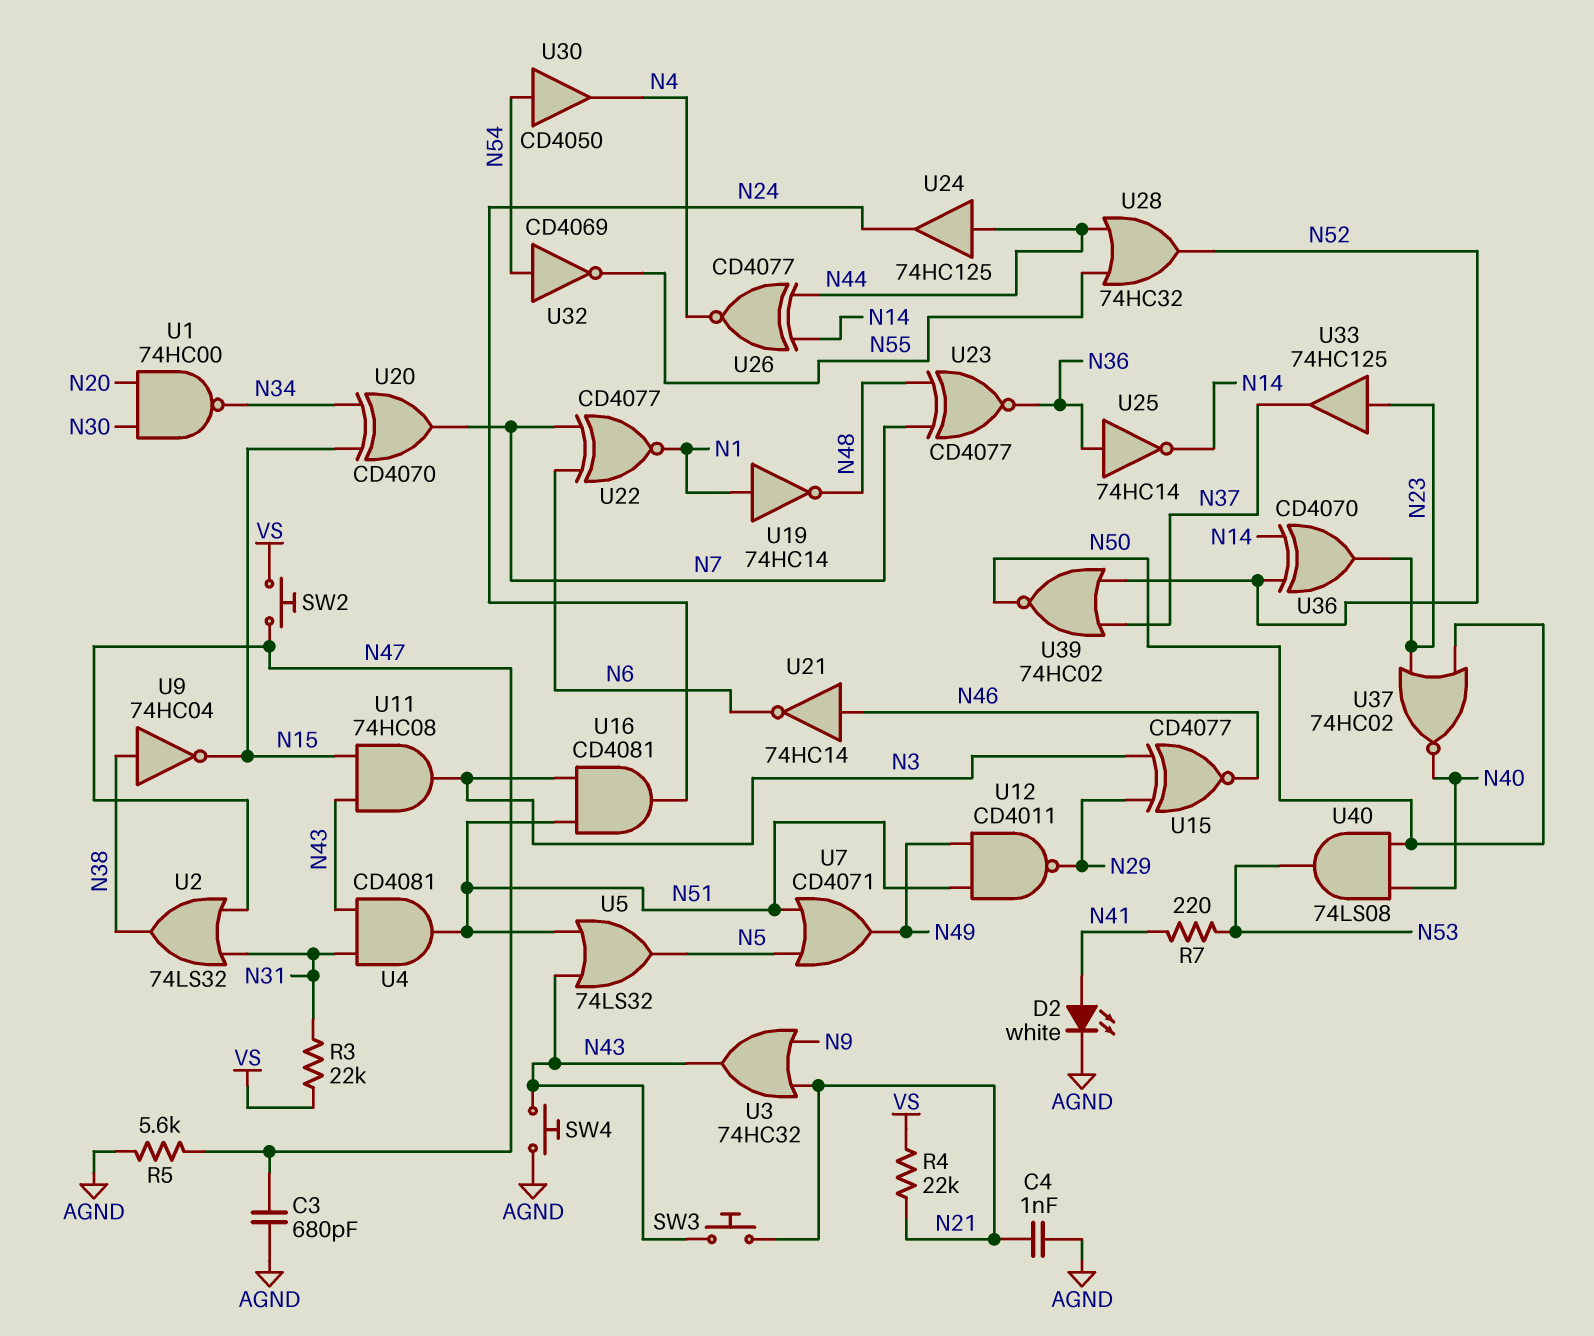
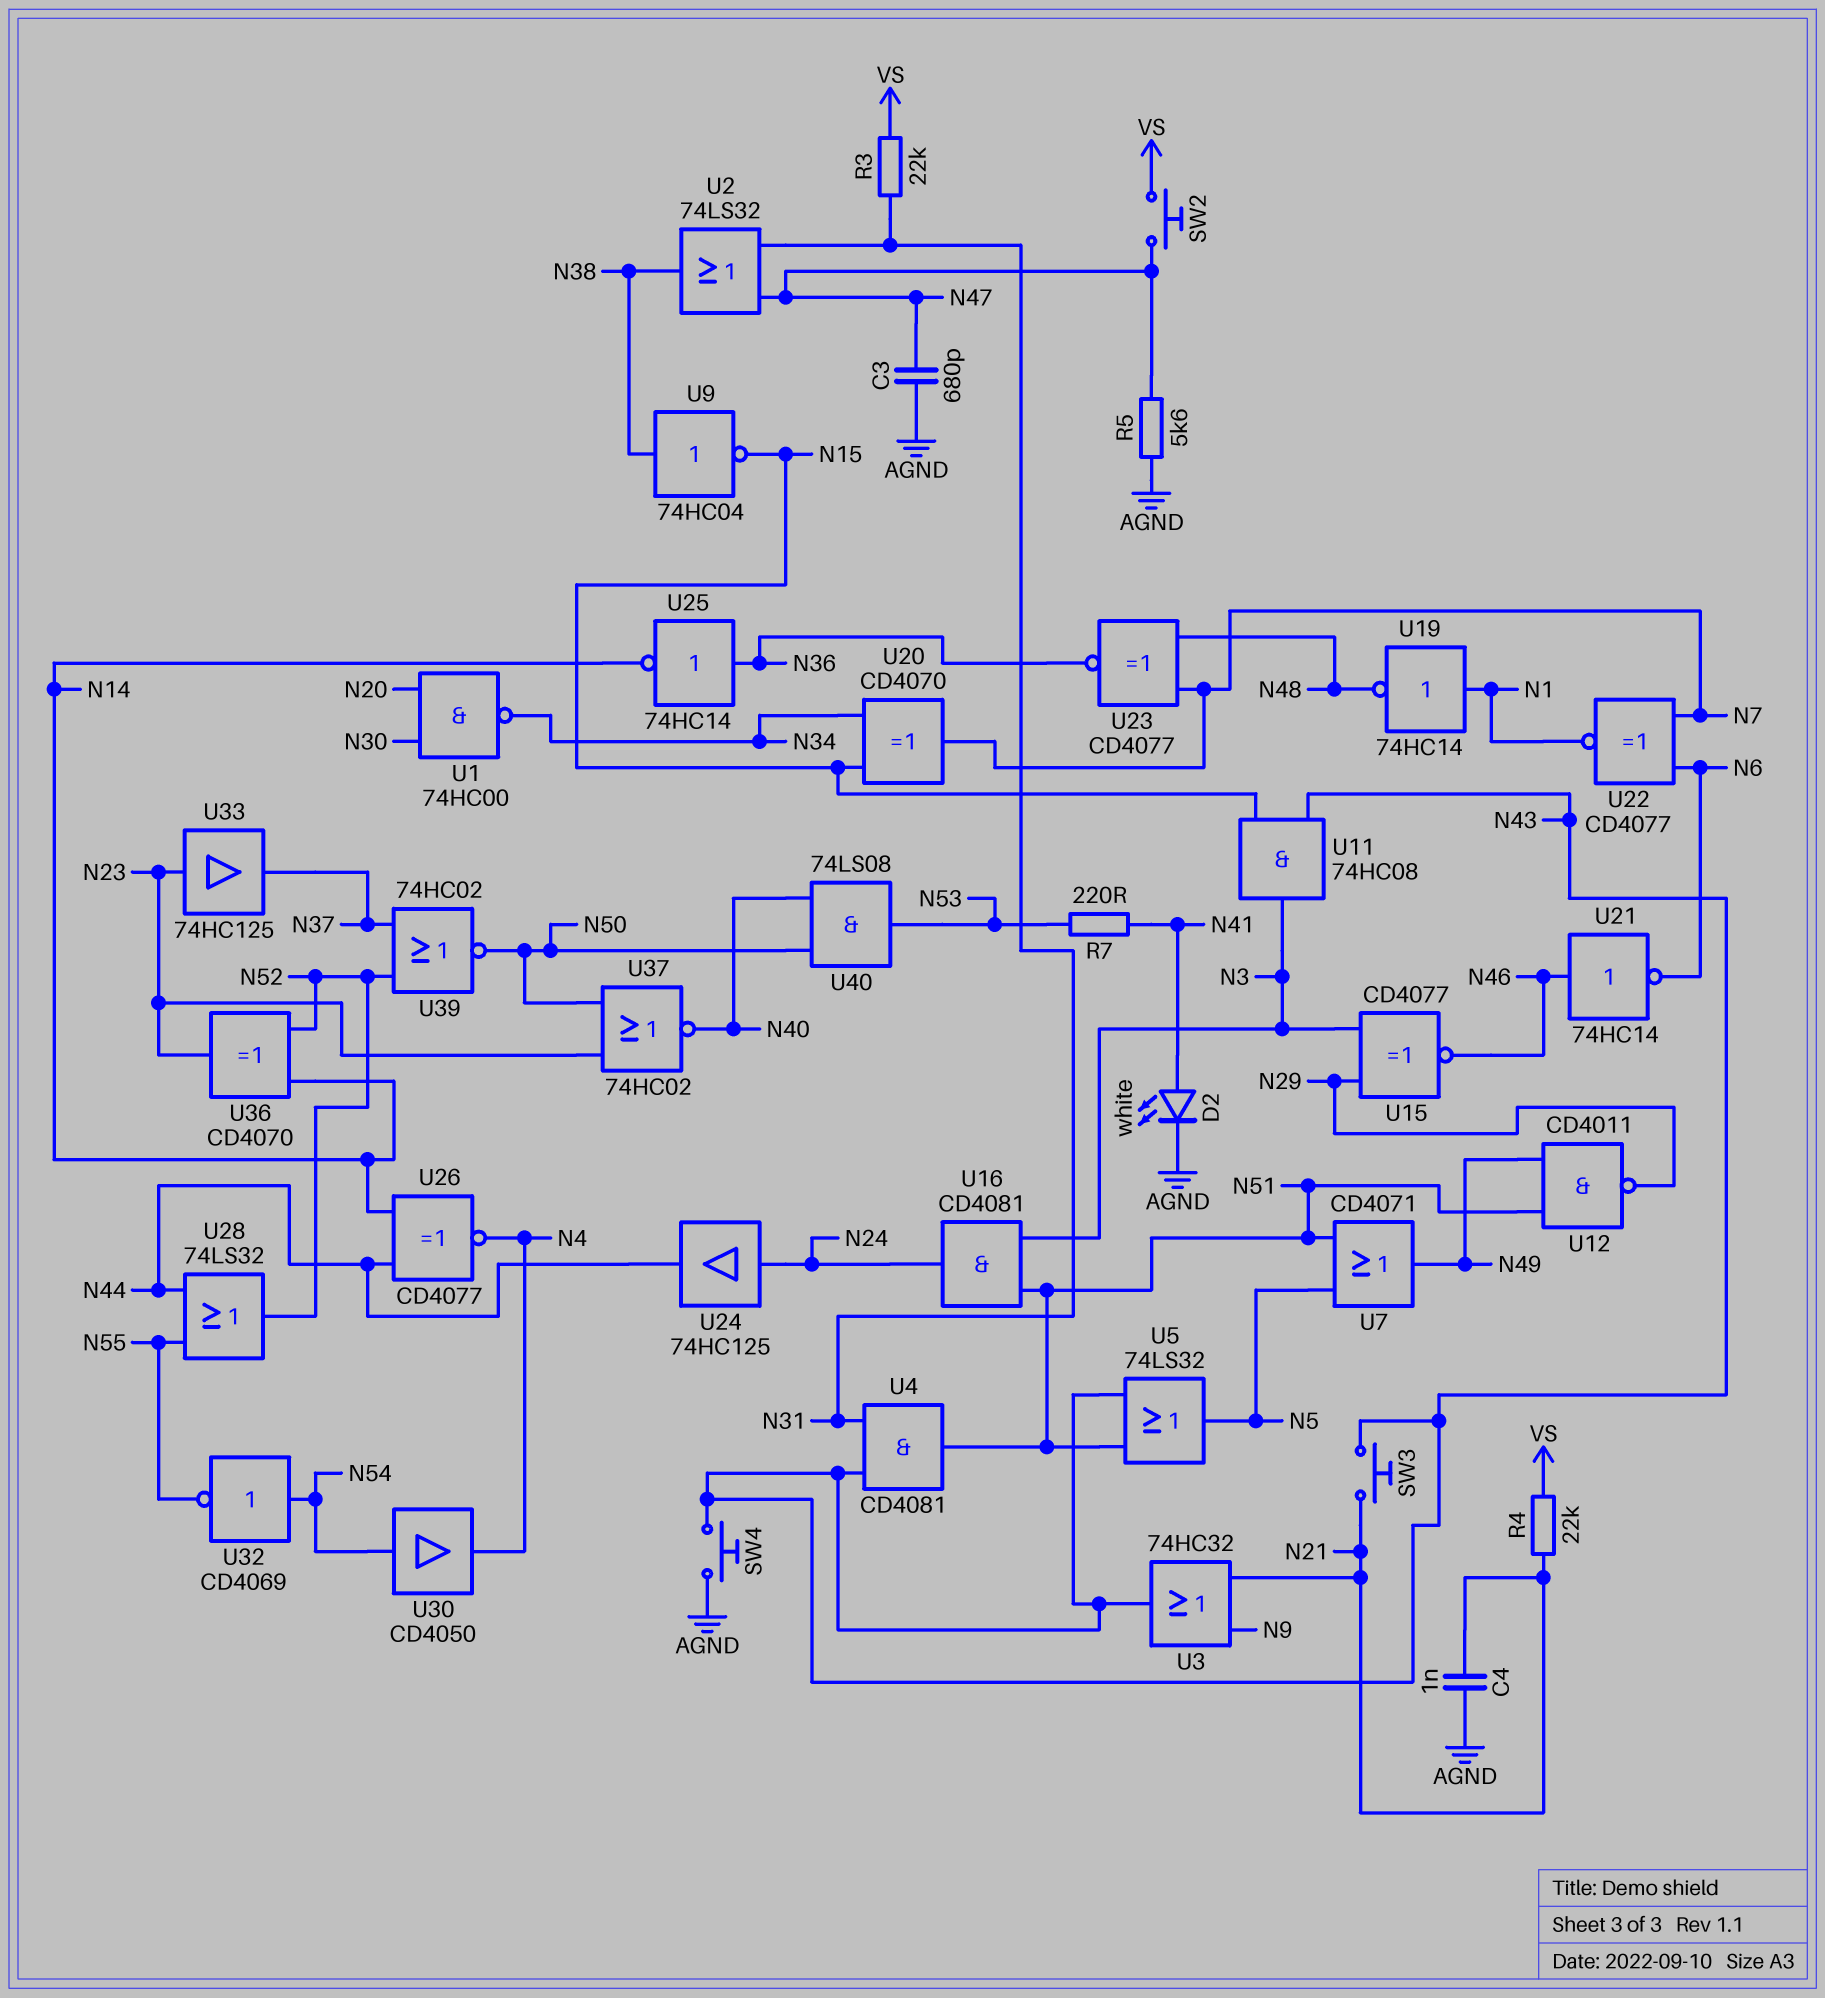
U24: buffer 74HC125 (in N44, out N24) -> buffer 74HC125 (in N24, out N44)
U28: OR 74HC32 (in N44, in N55, out N52) -> OR 74LS32 (in N44, in N55, out N52)

